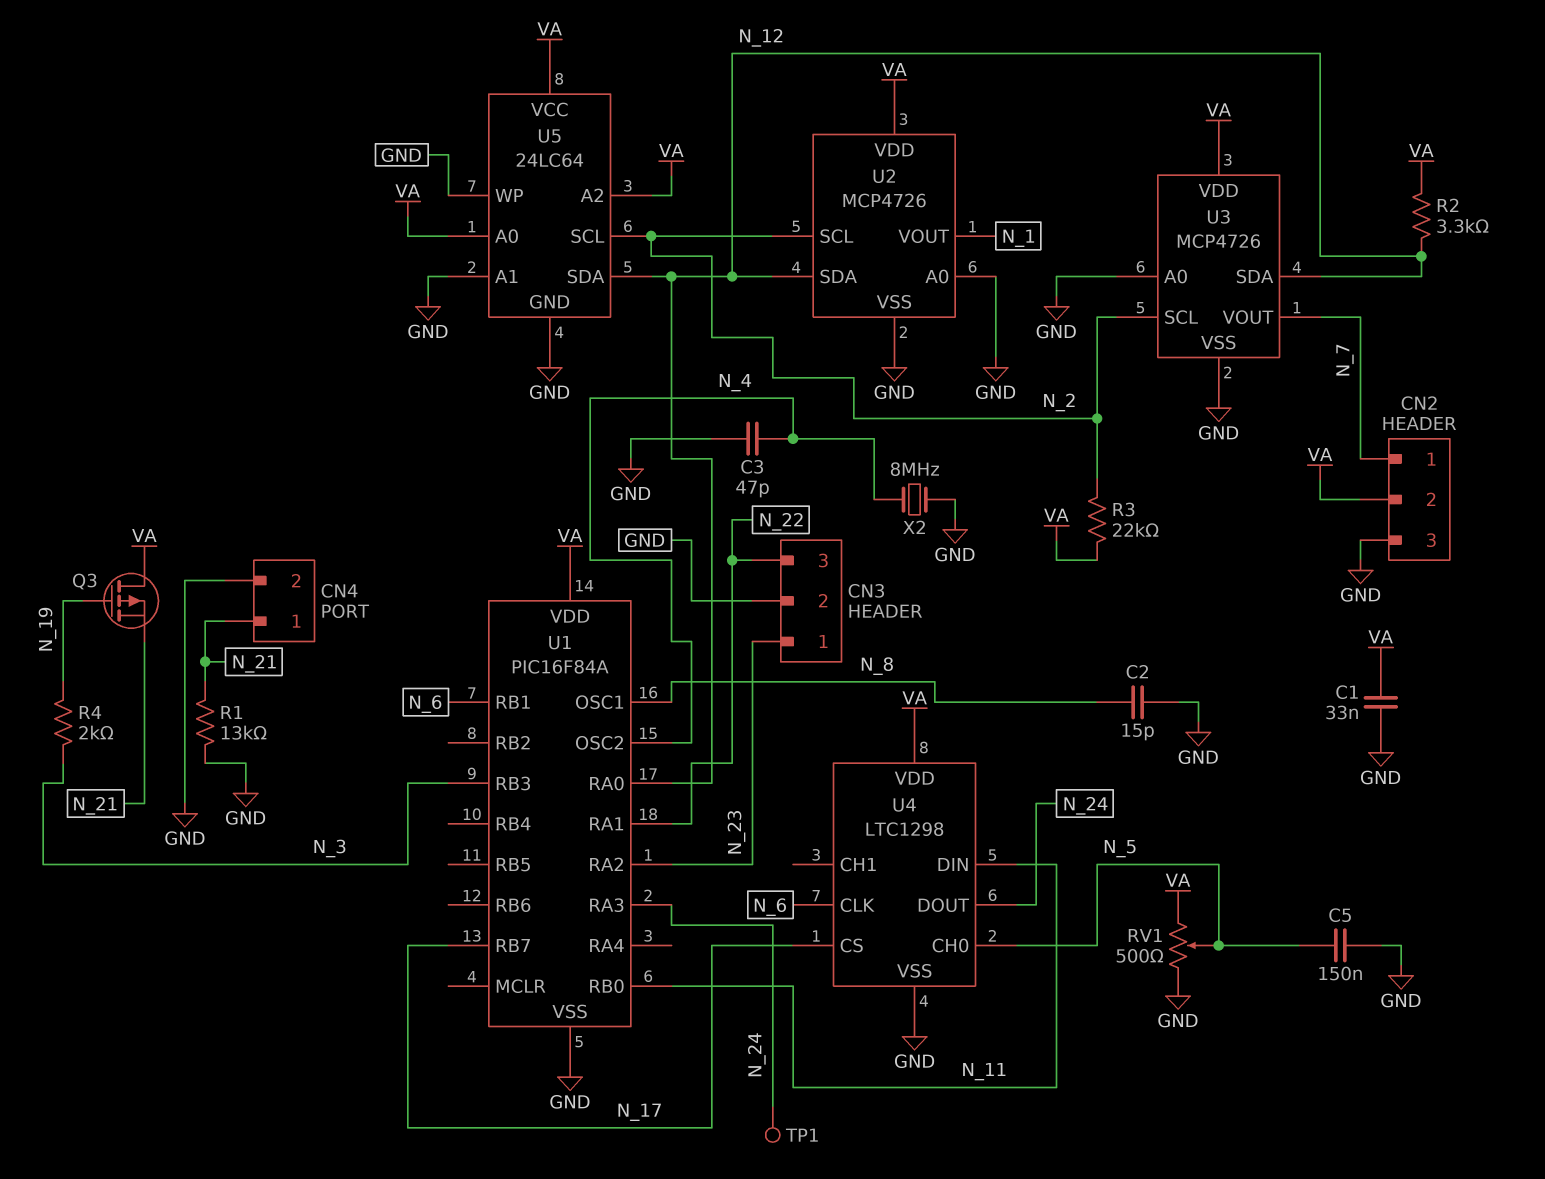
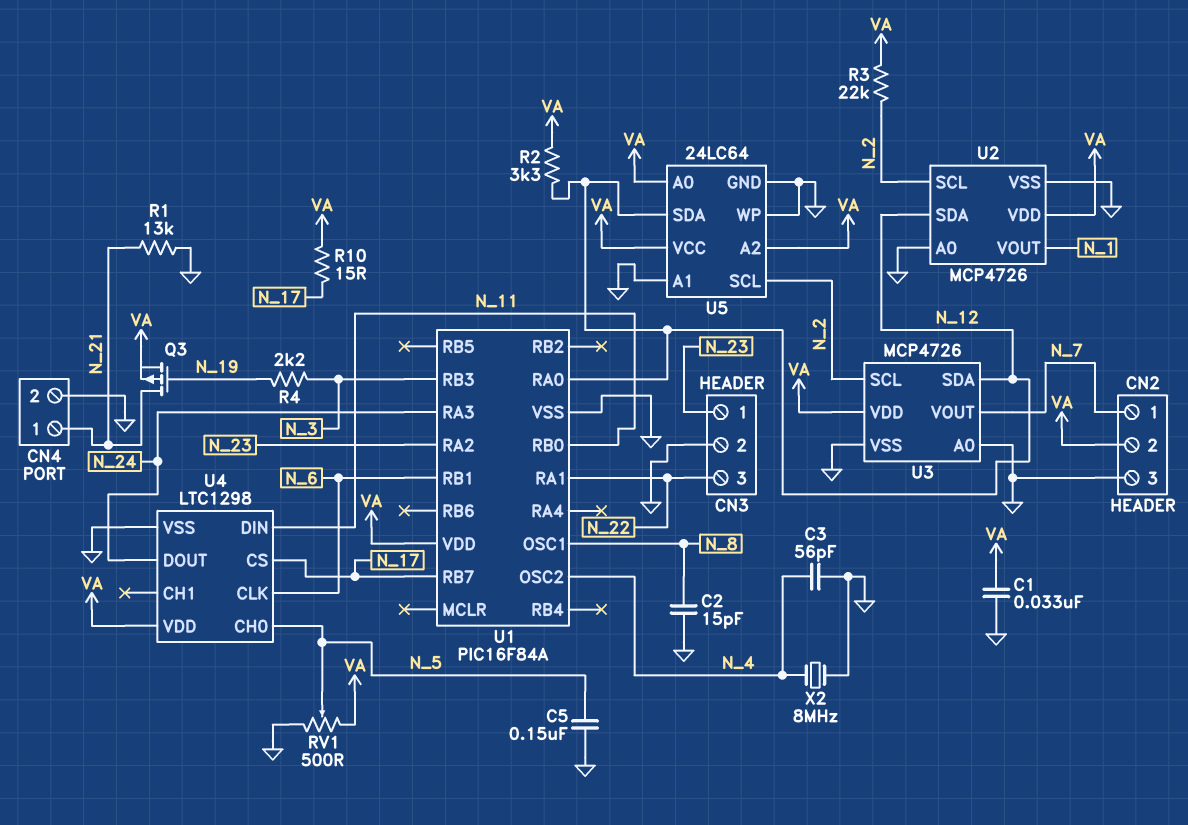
C3: 47pF (GND, N_4) -> 56pF (GND, N_4)
Q3: PMOS (G N_19, D VA, S N_21) -> PMOS (G N_19, D N_21, S VA)
R4: 2k (N_3, N_19) -> 2.2k (N_3, N_19)
R10: none -> 15 (N_17, VA)
TP1: test point (N_24) -> none

